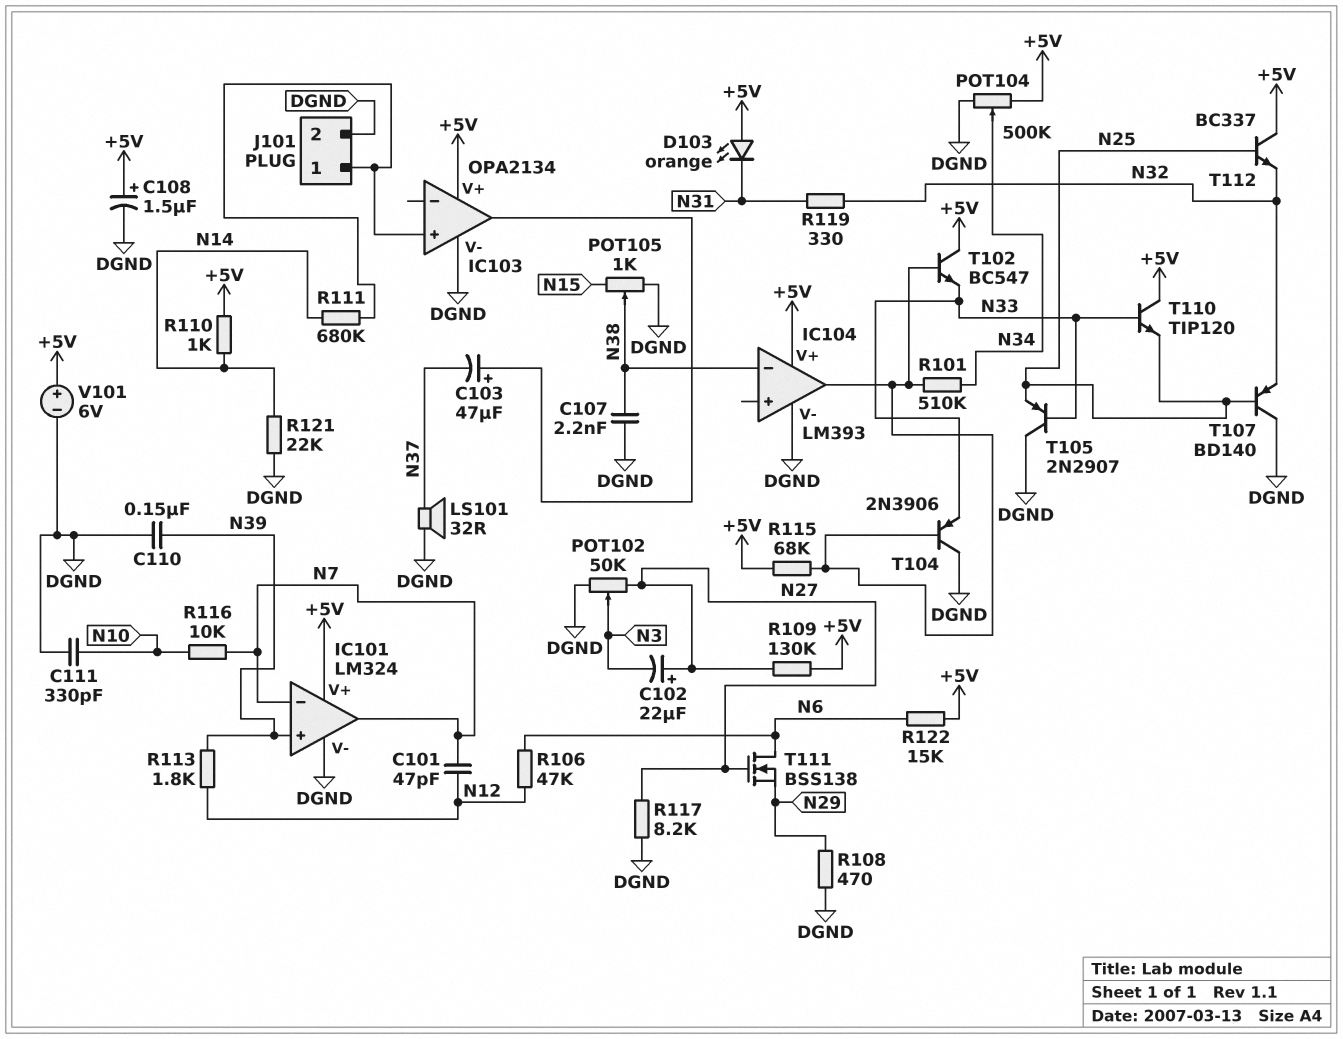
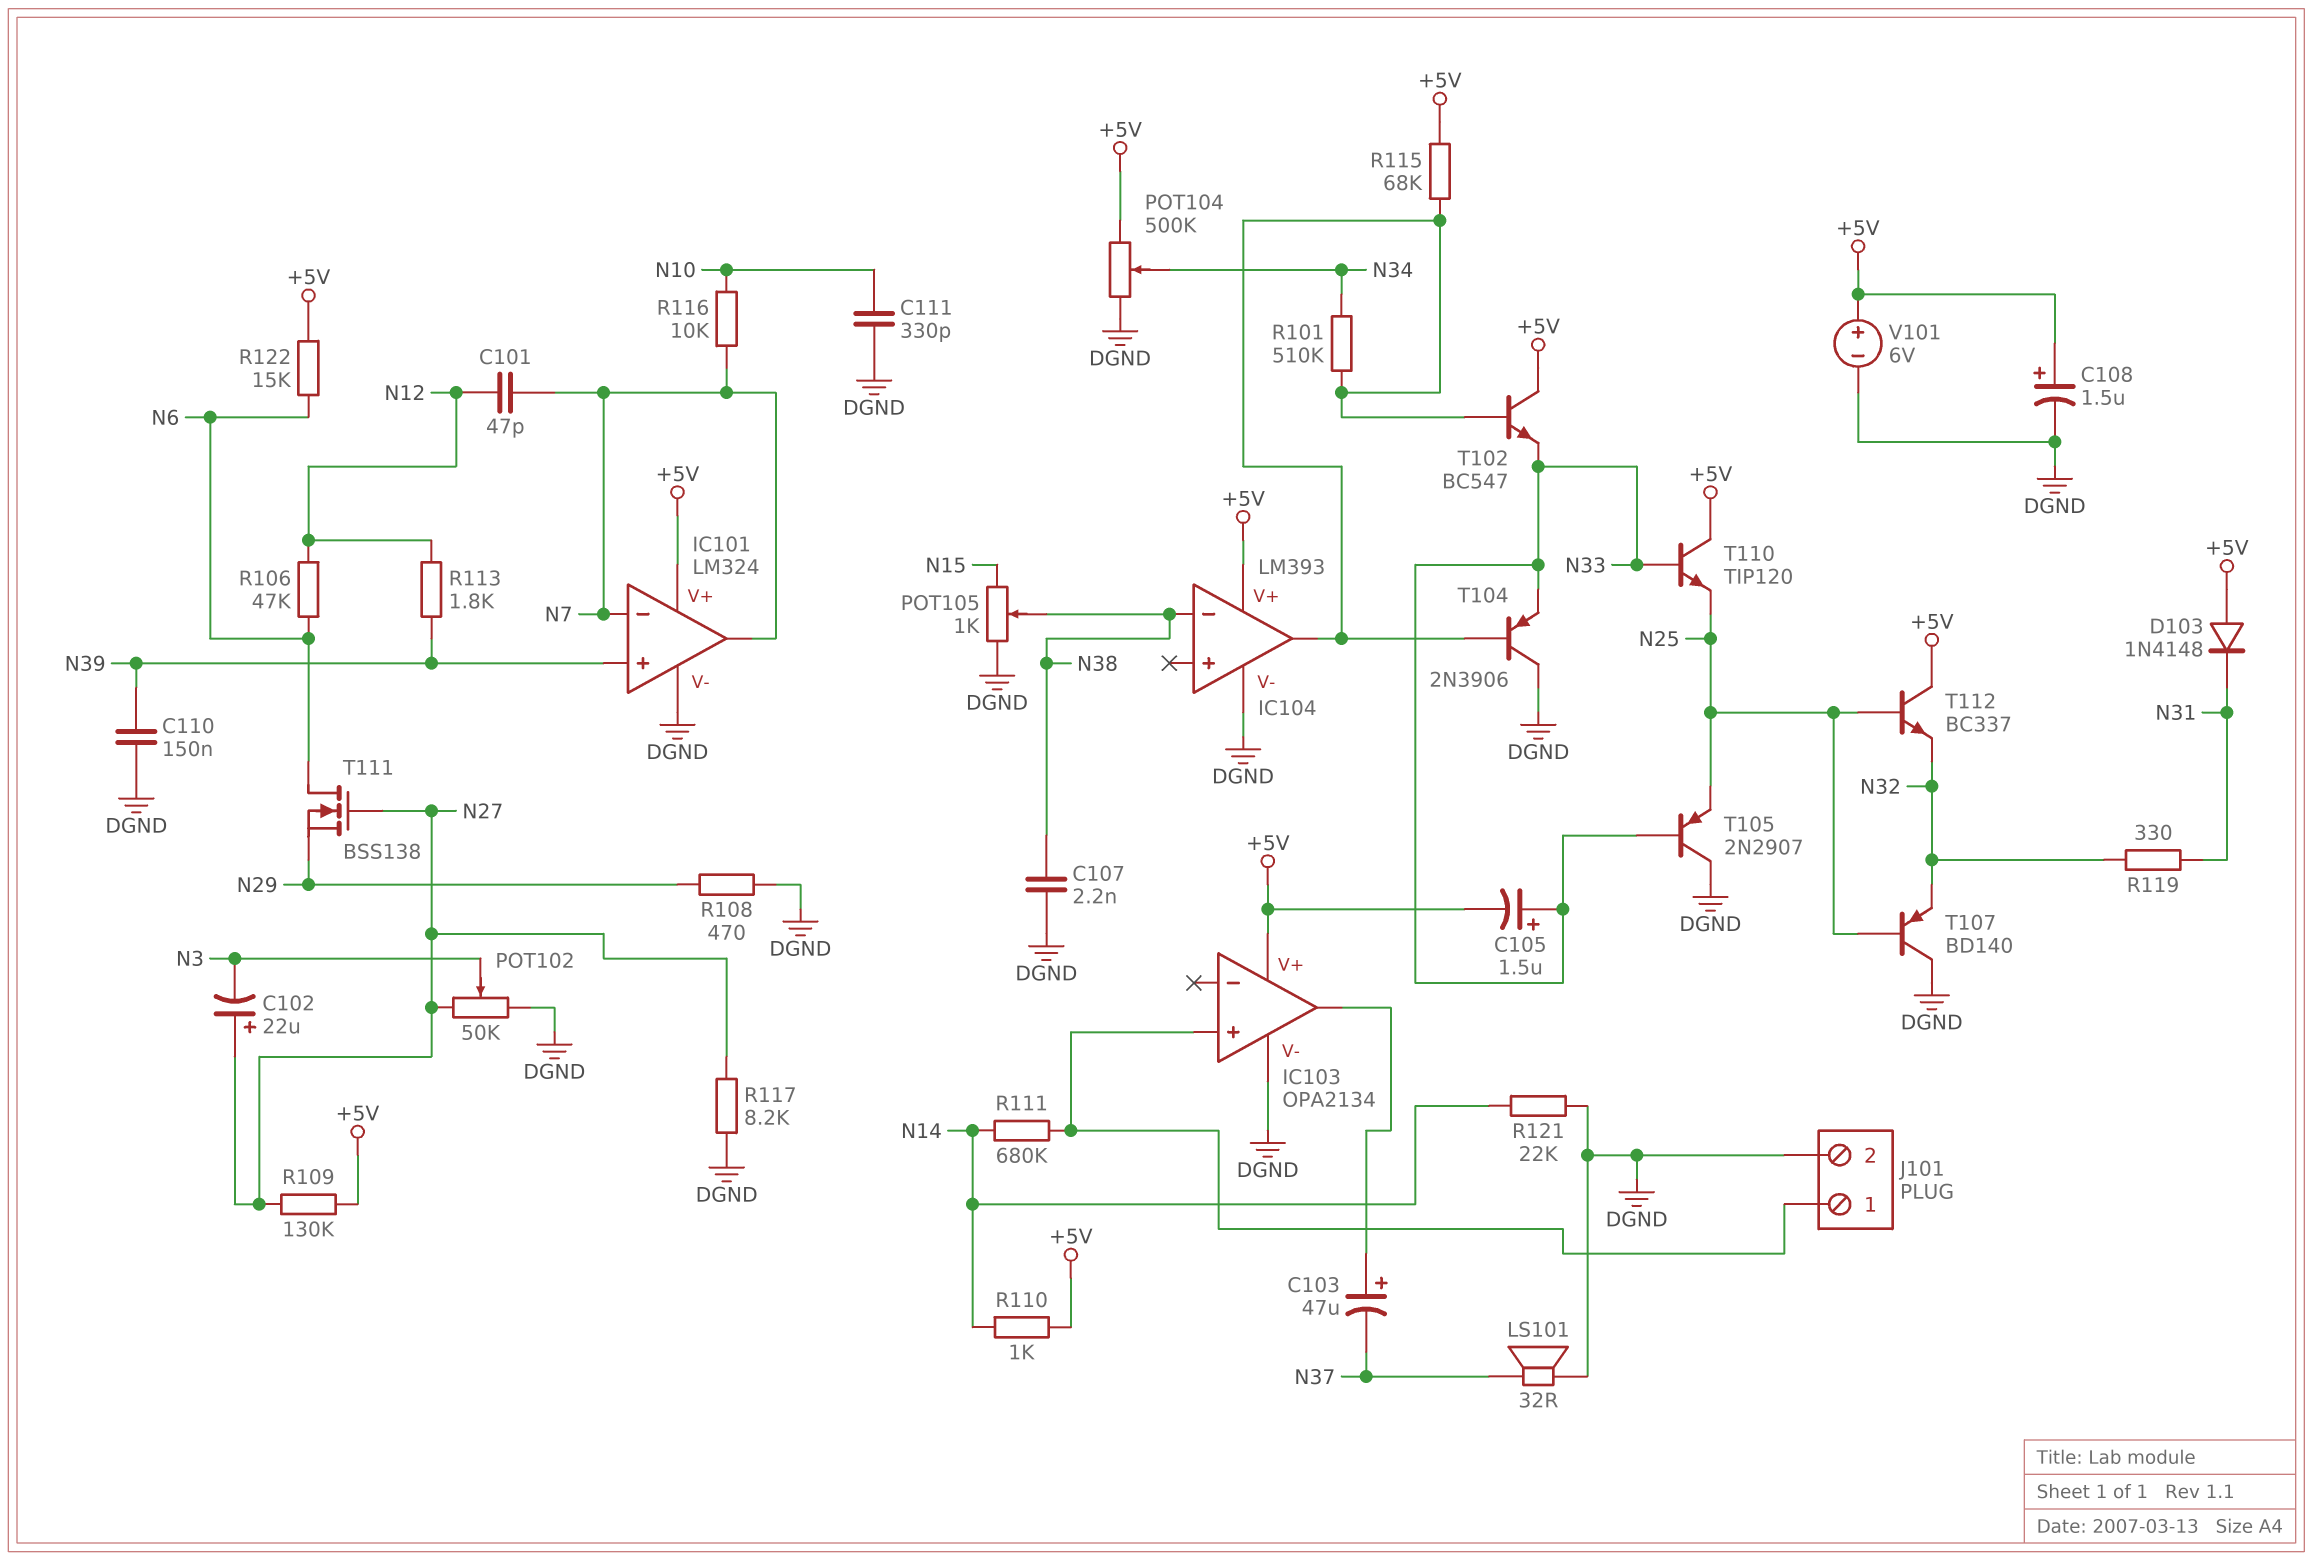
C105: none -> 1.5uF (plus N33, minus +5V)
D103: LED orange (A +5V, K N31) -> diode 1N4148 (A +5V, K N31)

